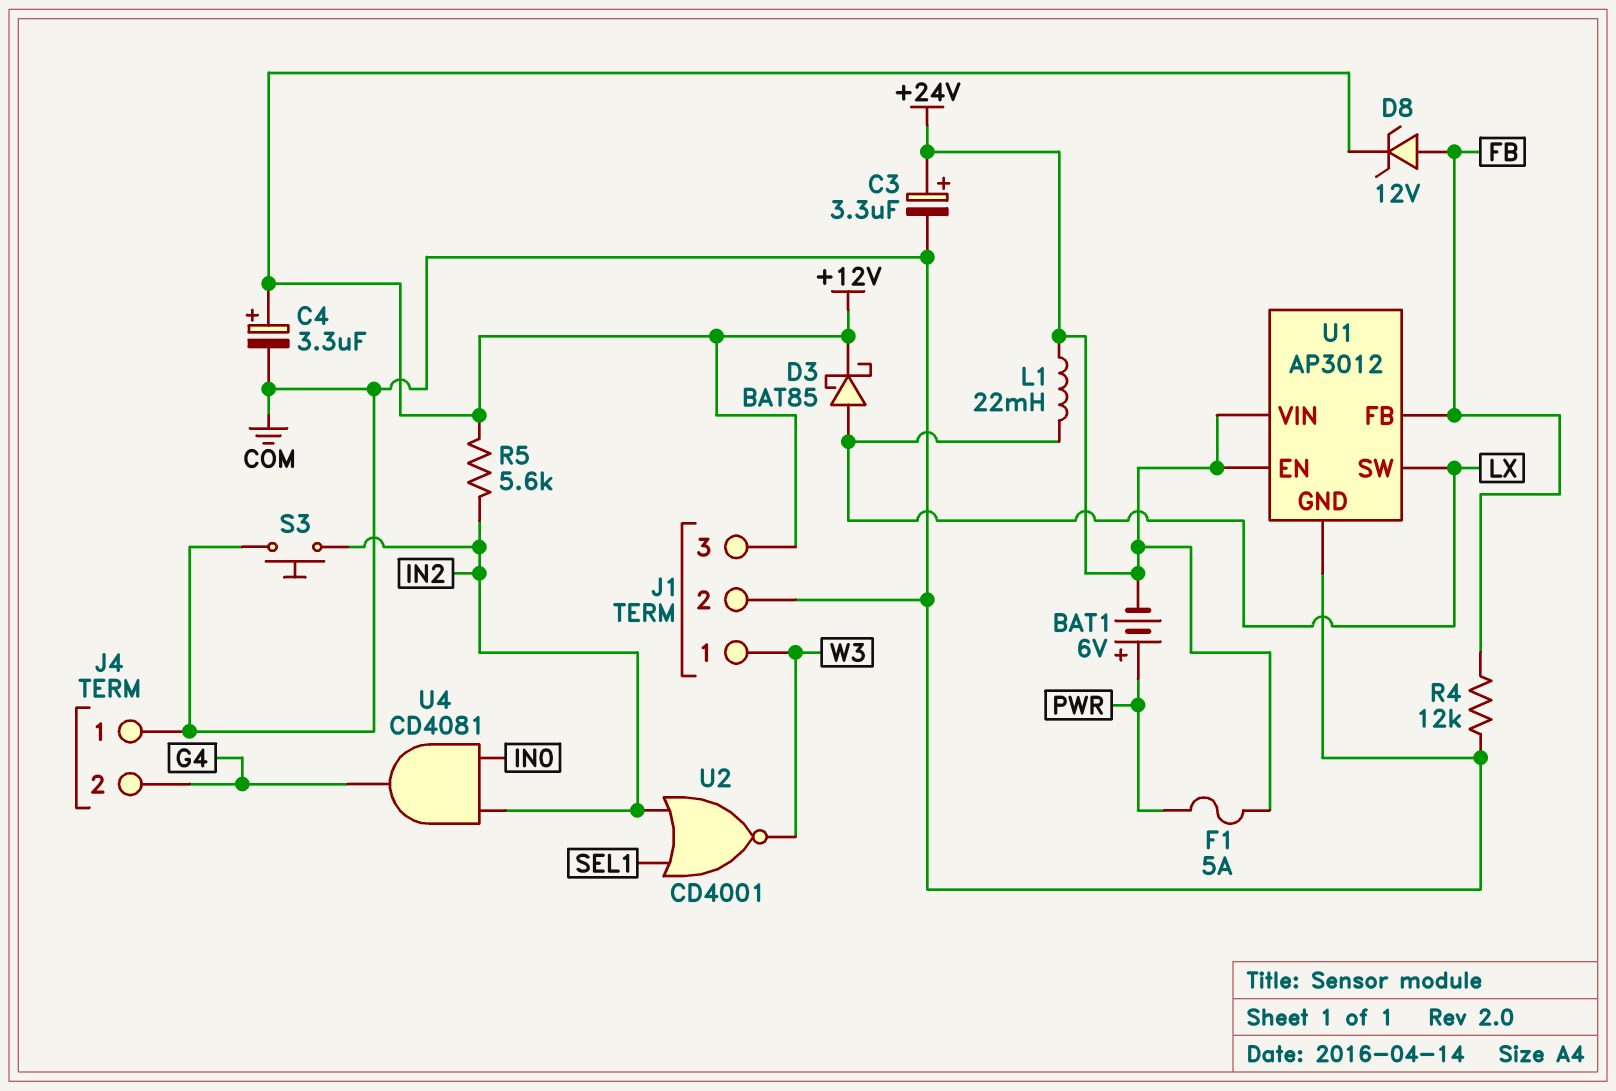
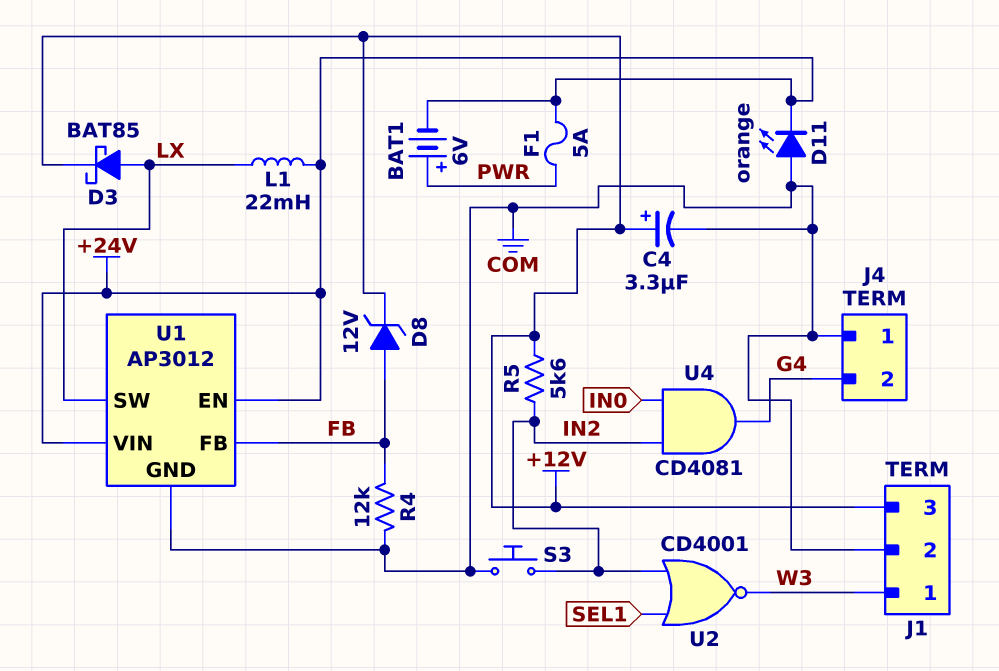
C3: 3.3uF (plus +24V, minus COM) -> none
D11: none -> LED orange (A COM, K +24V)

